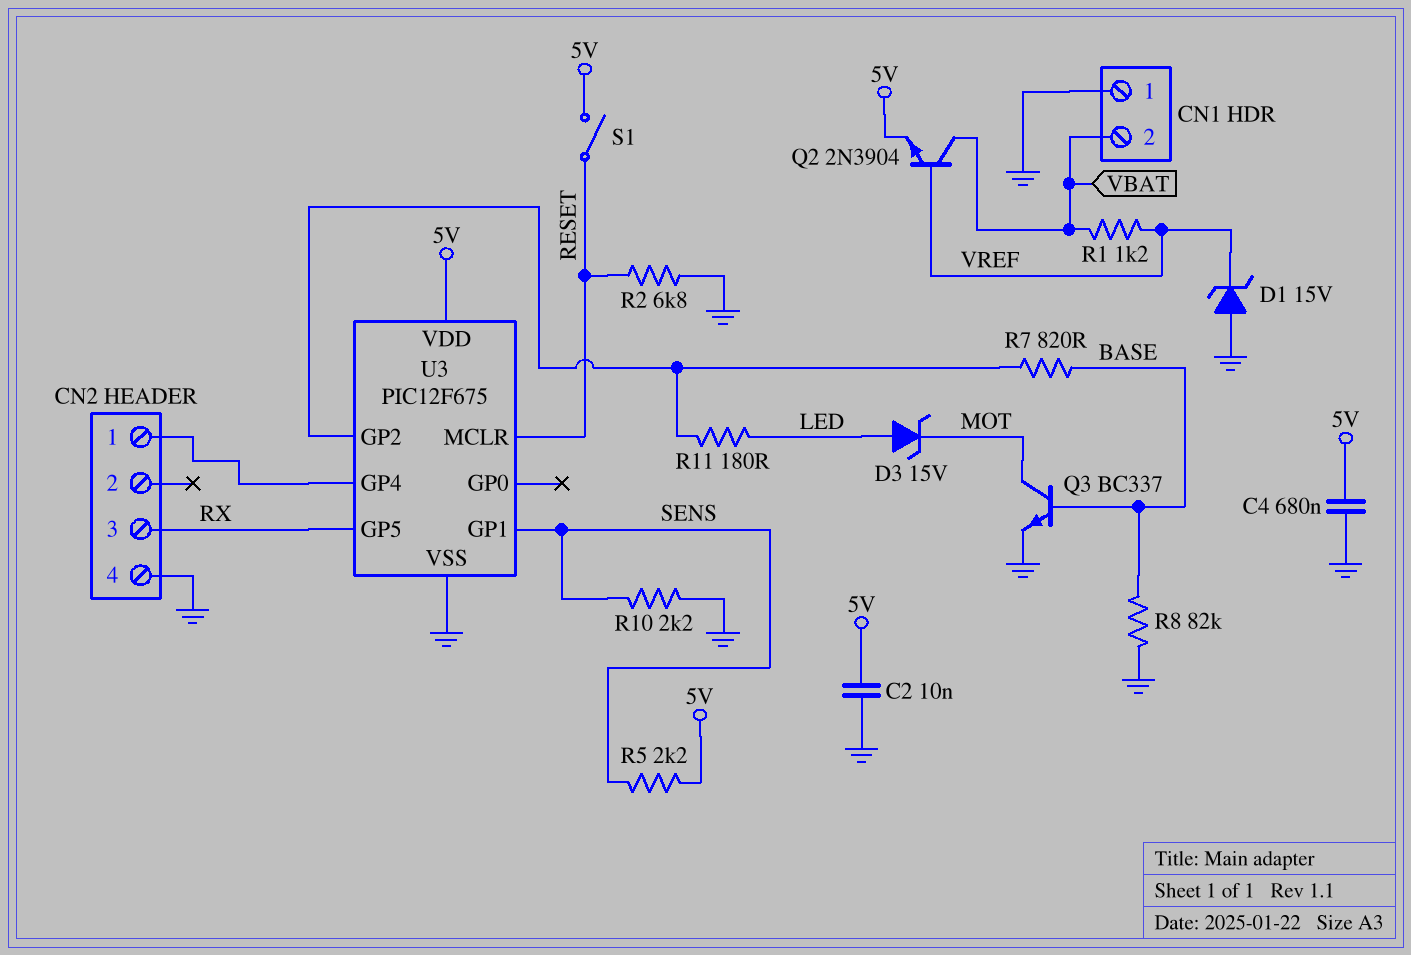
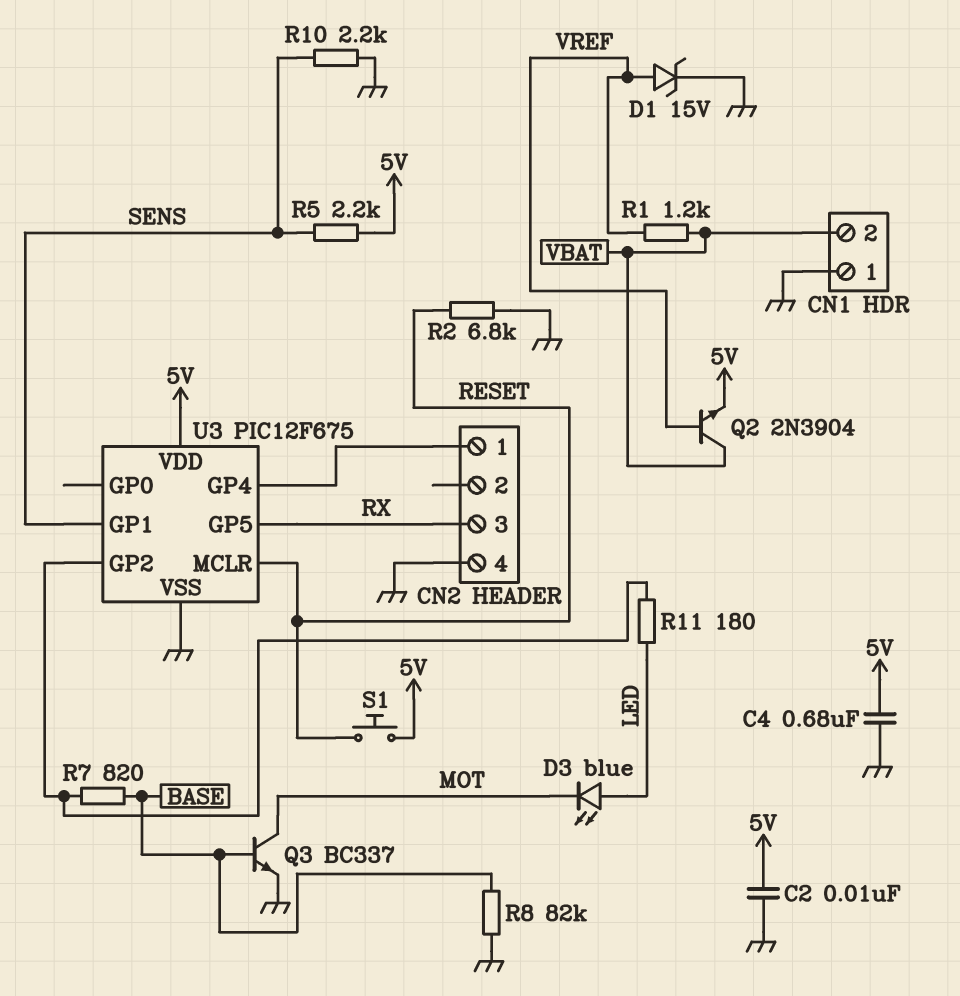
D1: zener 15V (A GND, K VREF) -> zener 15V (A VREF, K GND)
D3: zener 15V (A LED, K MOT) -> LED blue (A LED, K MOT)
S1: switch (5V, RESET) -> button (5V, RESET)

